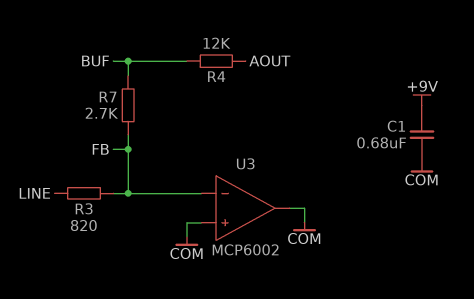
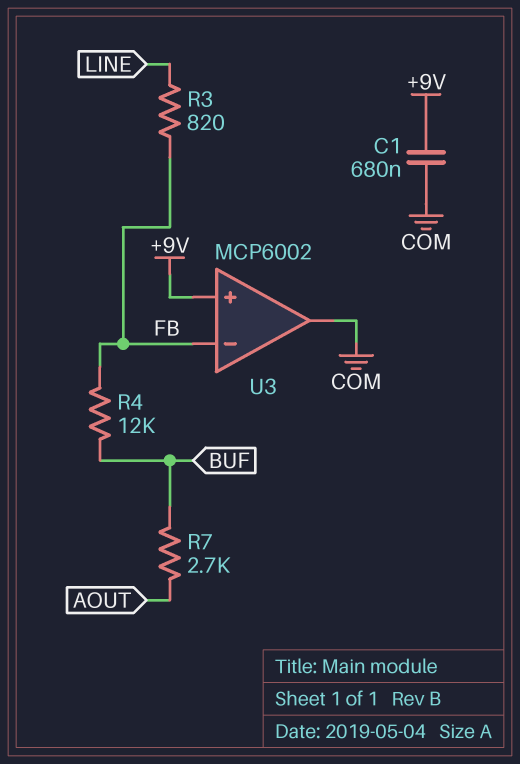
R4: 12k (AOUT, BUF) -> 12k (BUF, FB)
R7: 2.7k (BUF, FB) -> 2.7k (AOUT, BUF)
U3 pin in+: COM -> +9V

